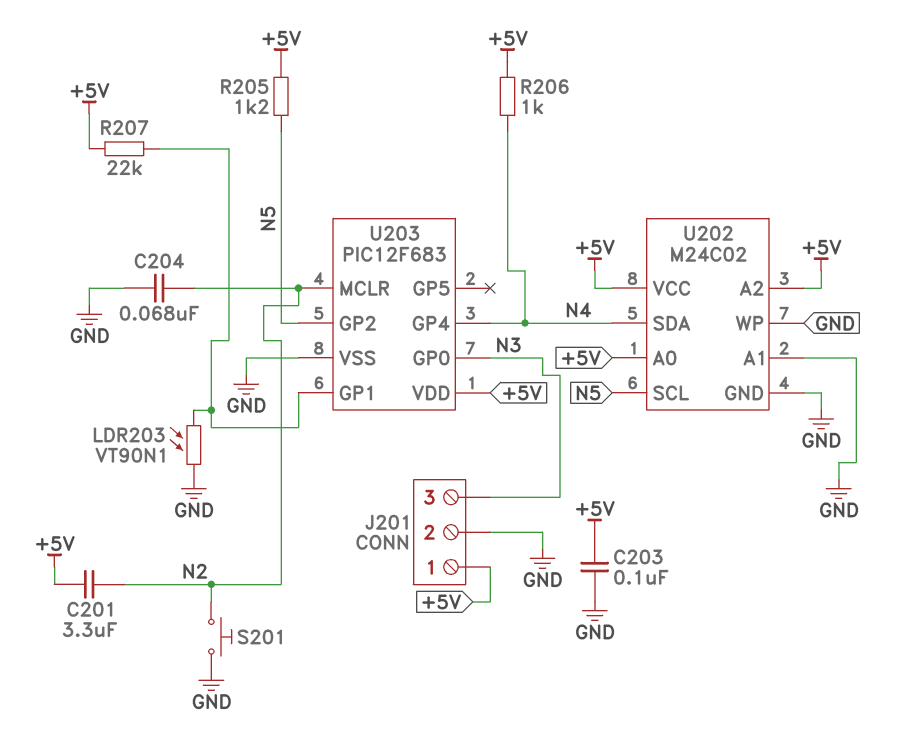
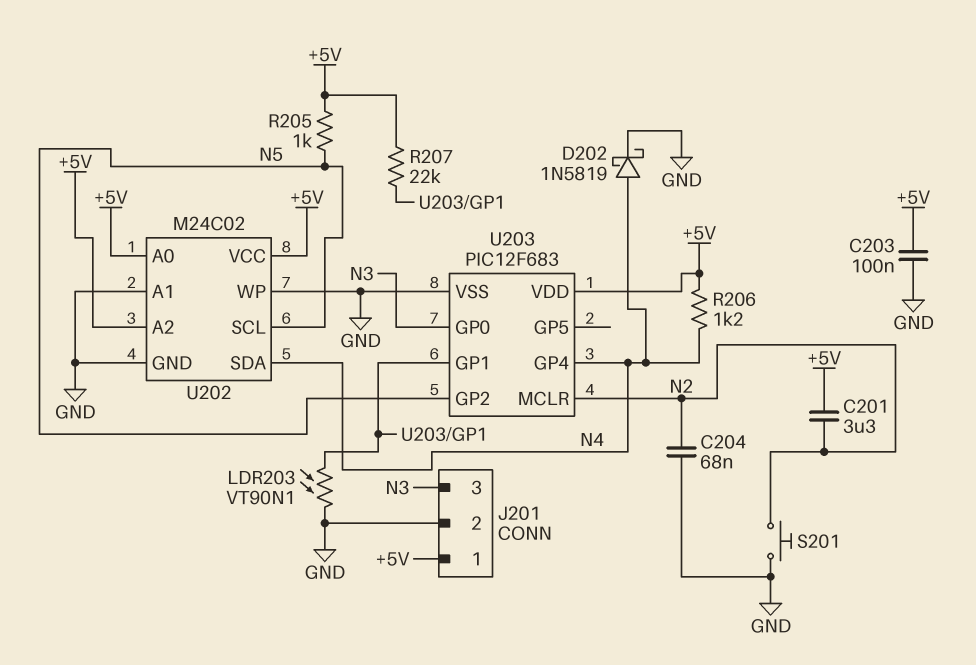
D202: none -> schottky 1N5819 (A N4, K GND)
R205: 1.2k (+5V, N5) -> 1k (+5V, N5)
R206: 1k (+5V, N4) -> 1.2k (+5V, N4)

